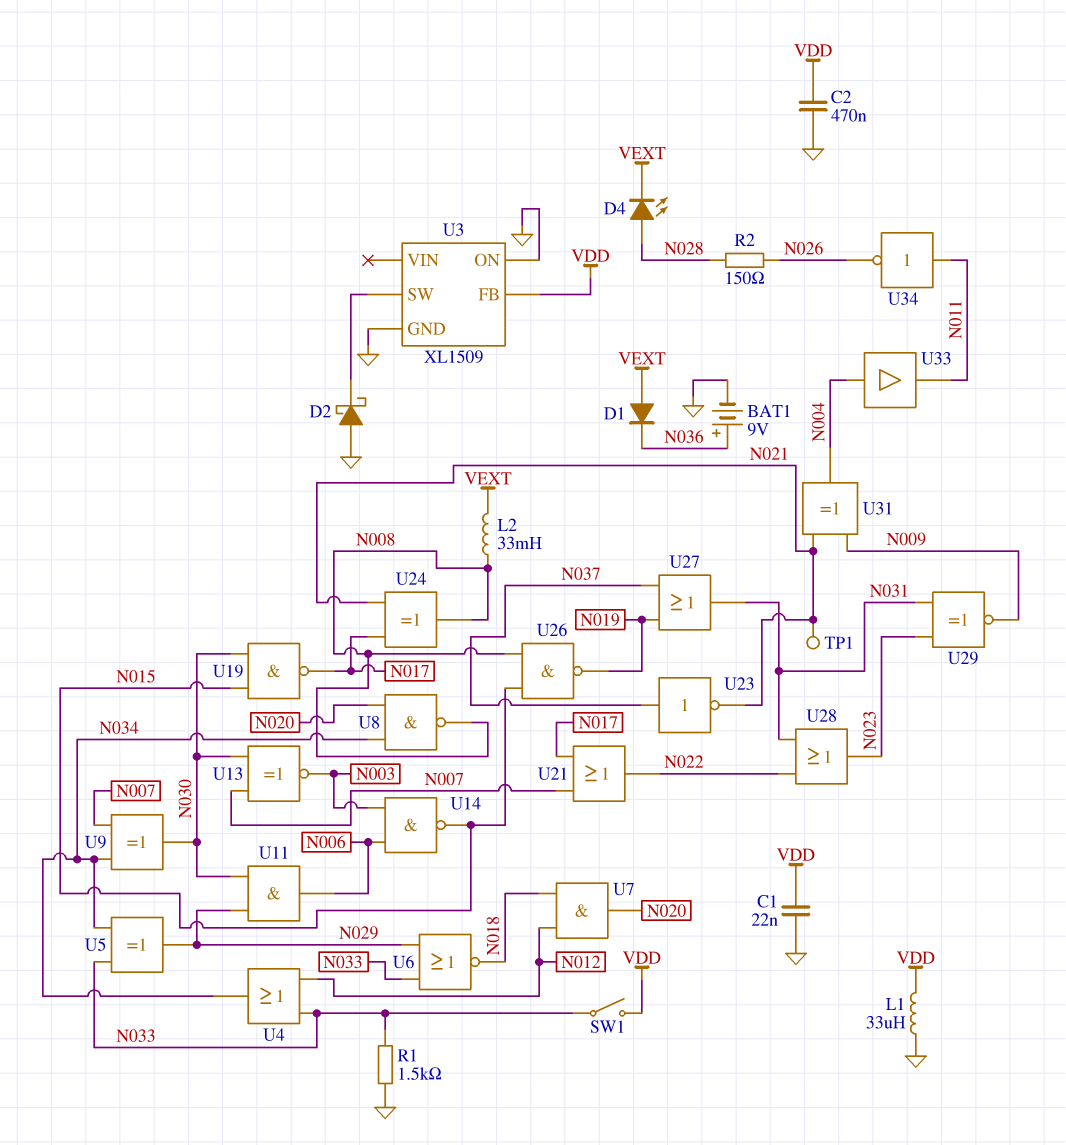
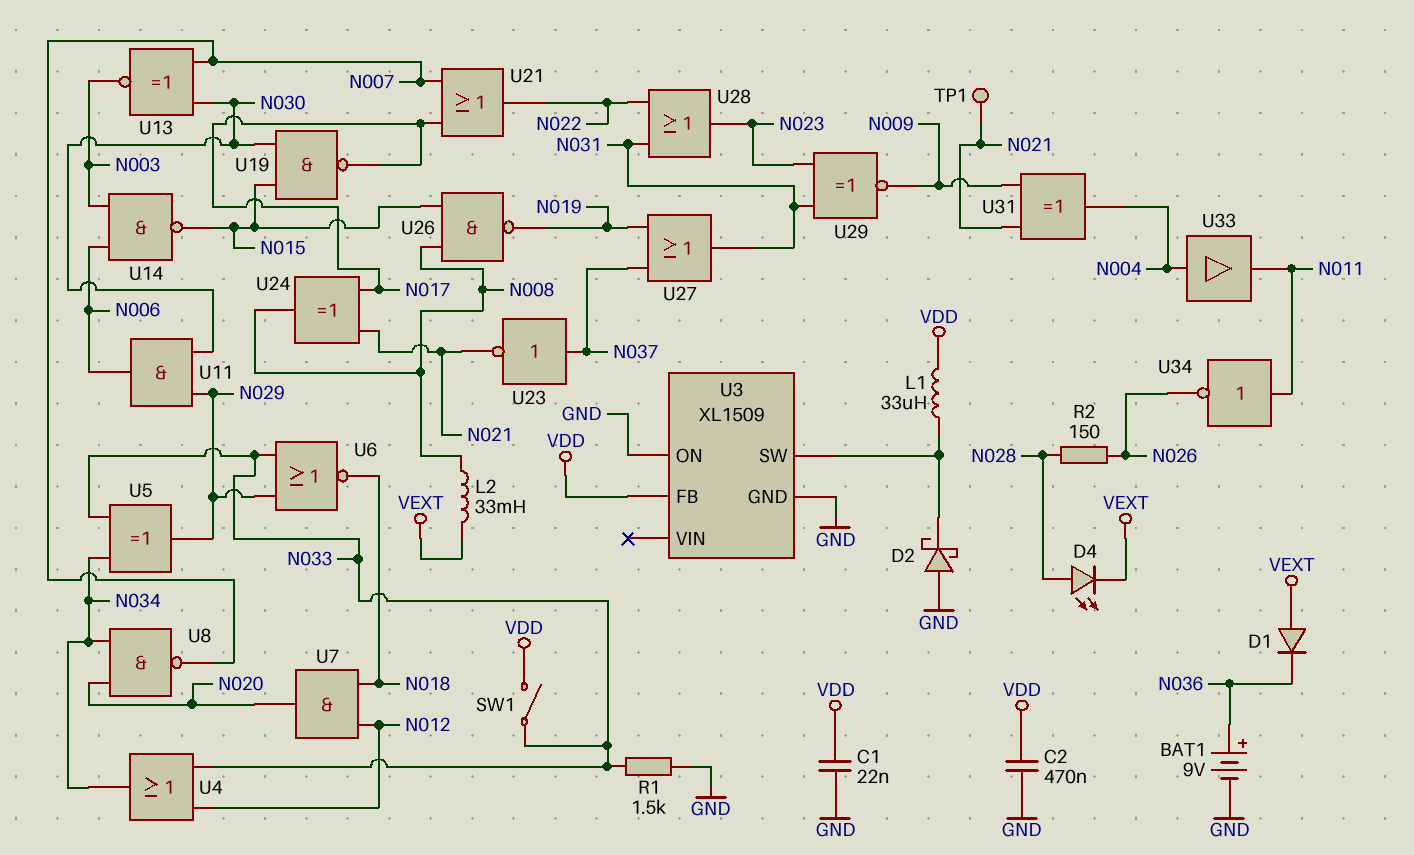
L1: 33uH (GND, VDD) -> 33uH (U3/SW, VDD)
U8: NAND (in N020, in N034, out N008) -> NAND (in N020, in N034, out N007)
U9: XOR (in N007, in N034, out N030) -> none

